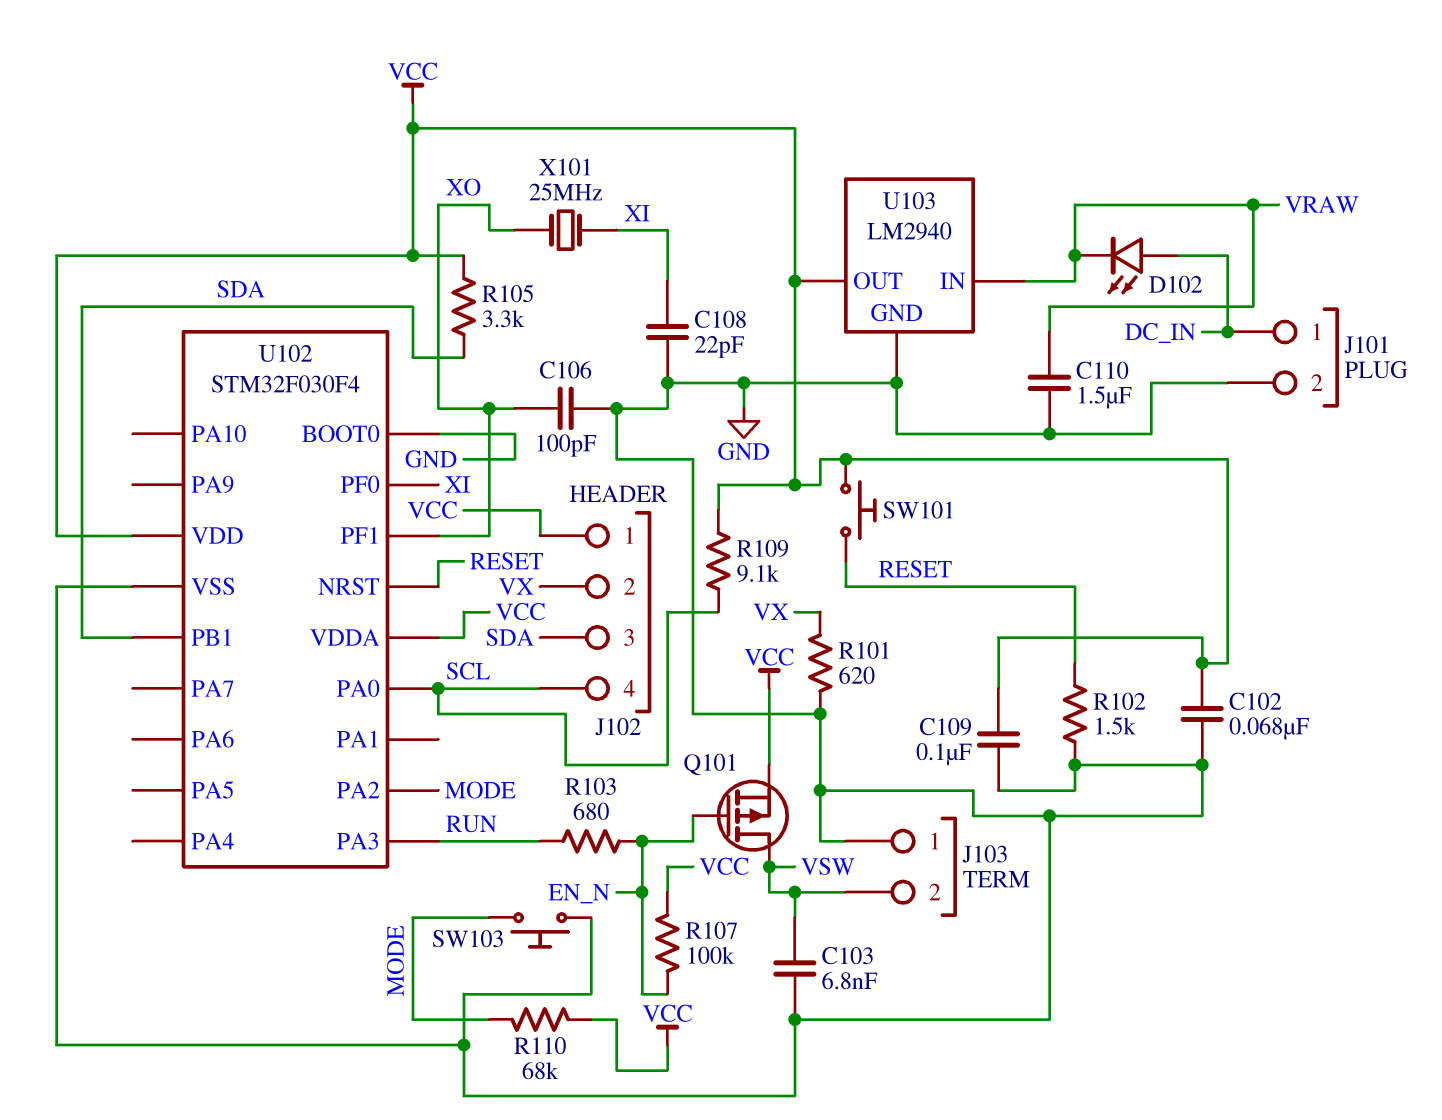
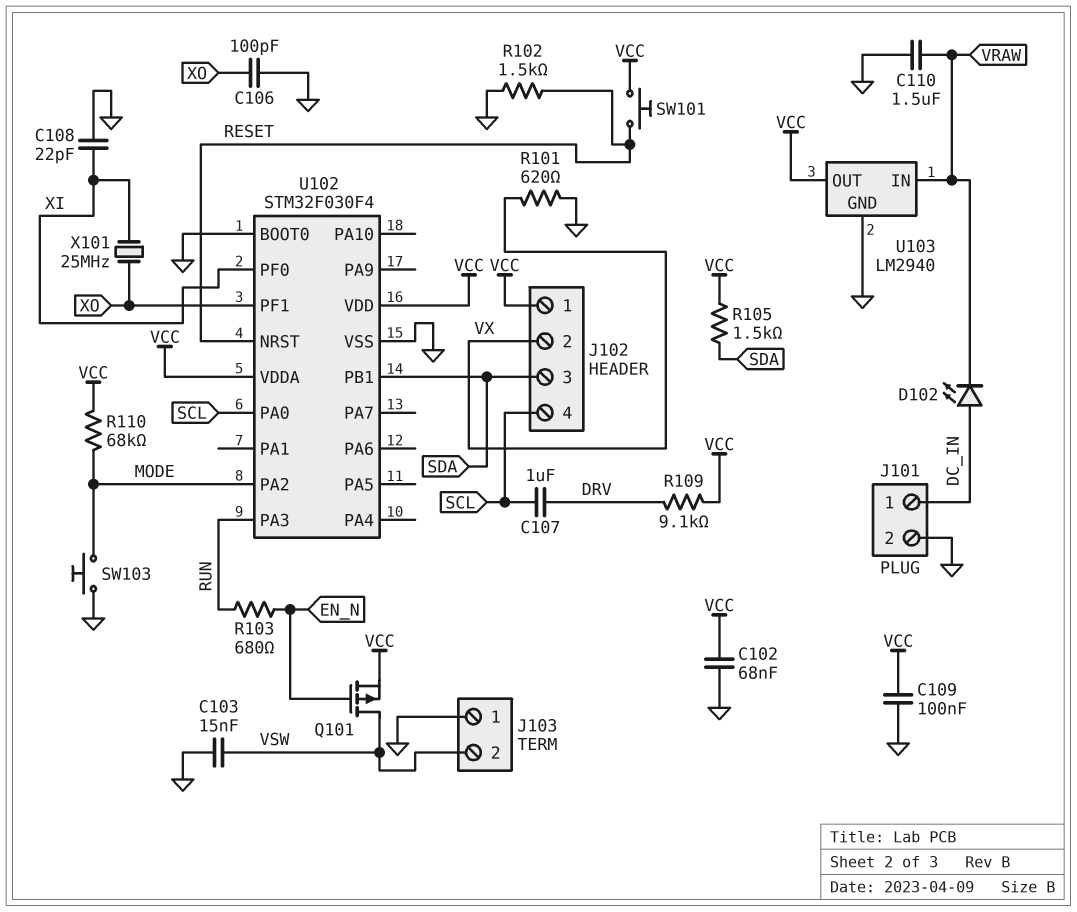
C103: 6.8nF (GND, VSW) -> 15nF (GND, VSW)
C107: none -> 1uF (DRV, SCL)
R105: 3.3k (SDA, VCC) -> 1.5k (SDA, VCC)
R107: 100k (EN_N, VCC) -> none
R109: 9.1k (SCL, VCC) -> 9.1k (DRV, VCC)

